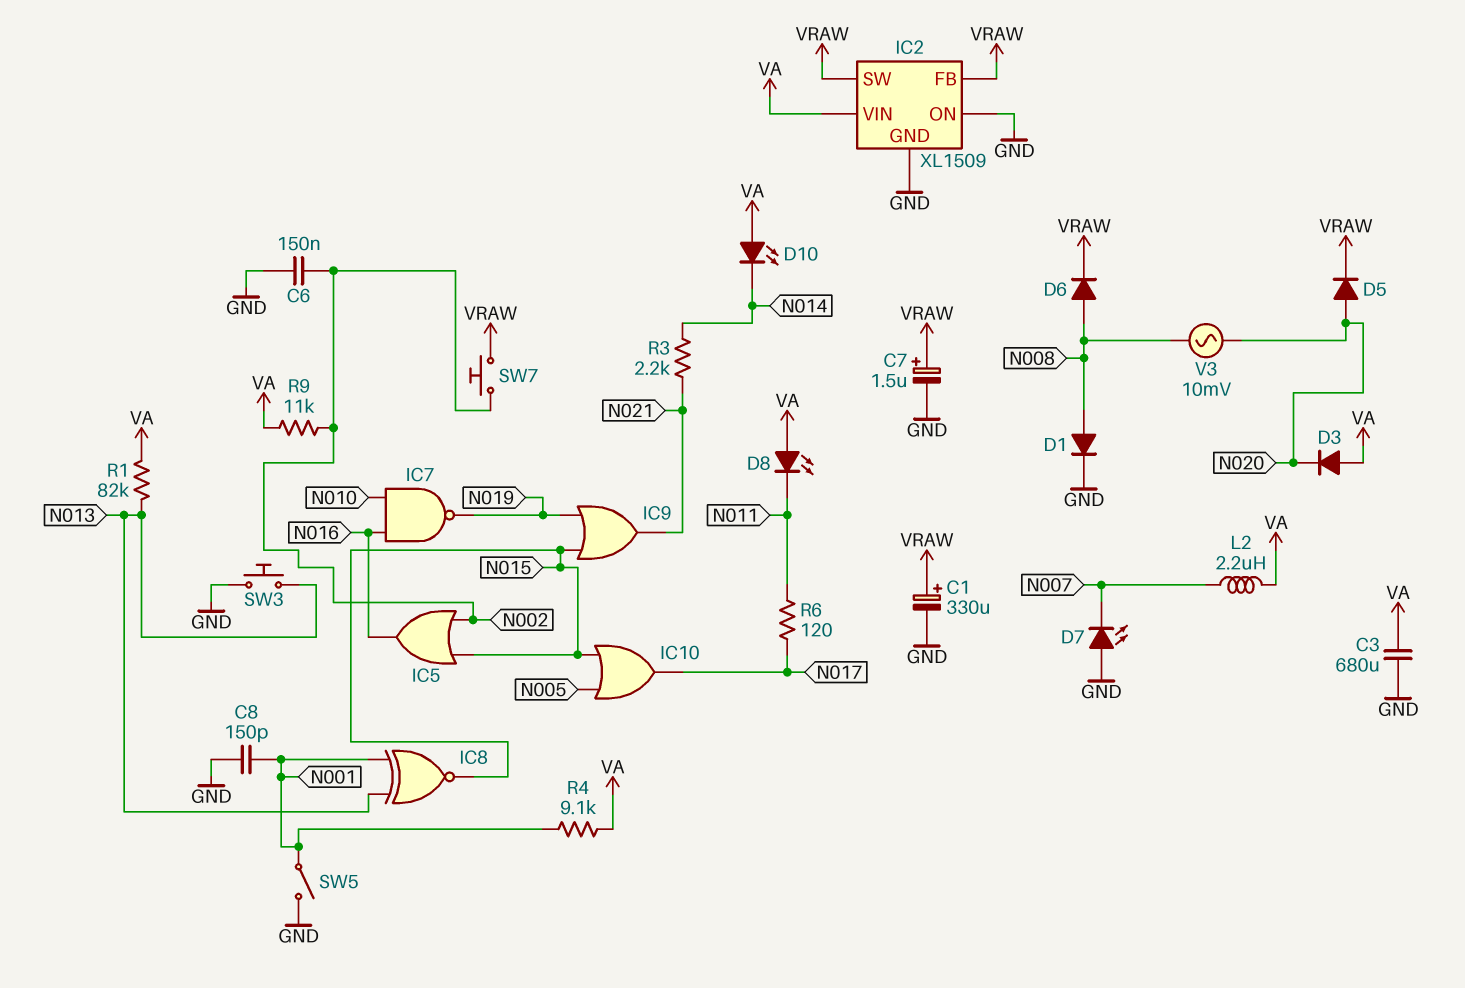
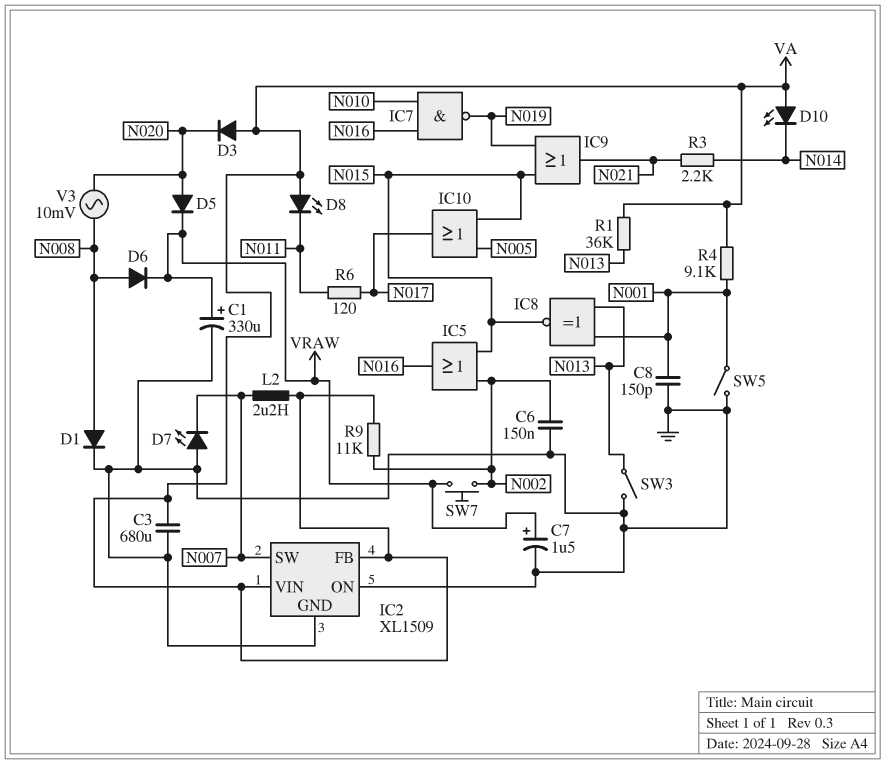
IC2 pin FB: VRAW -> VA
IC2 pin SW: VRAW -> N007
R1: 82k (N013, VA) -> 36k (N013, VA)
SW3: button (GND, N013) -> switch (GND, N013)

